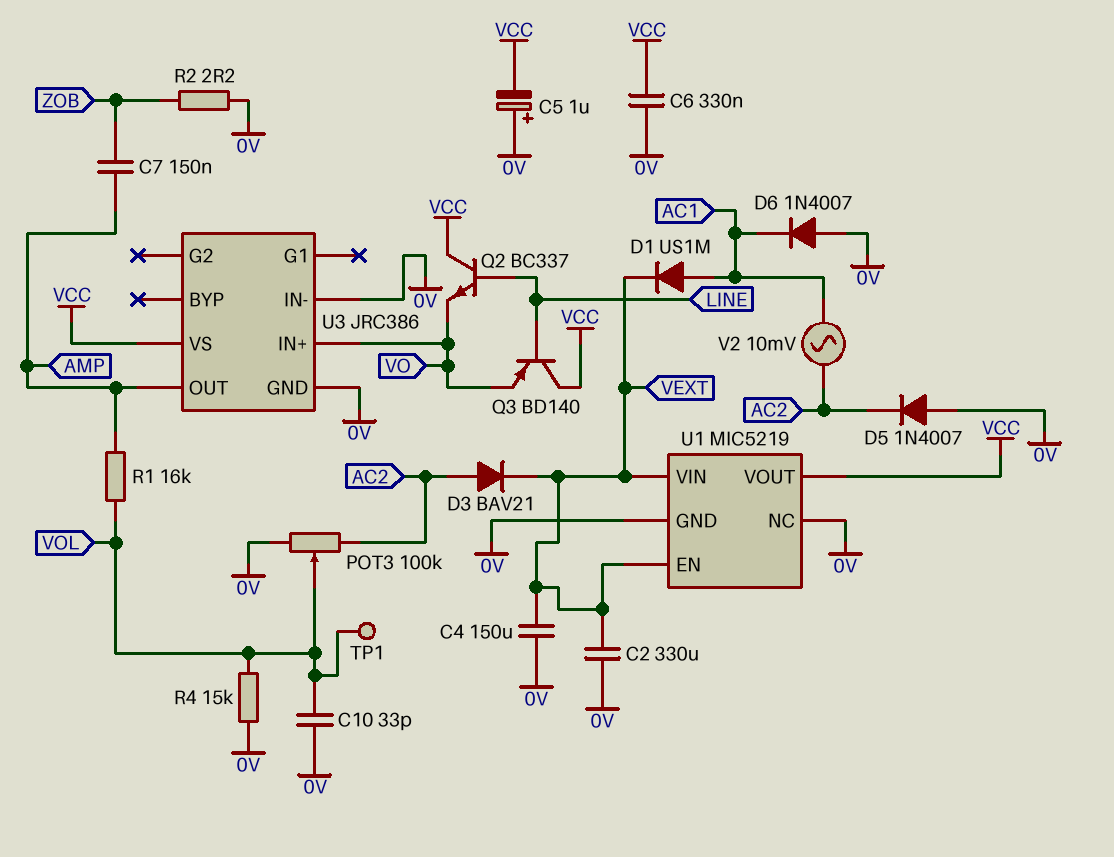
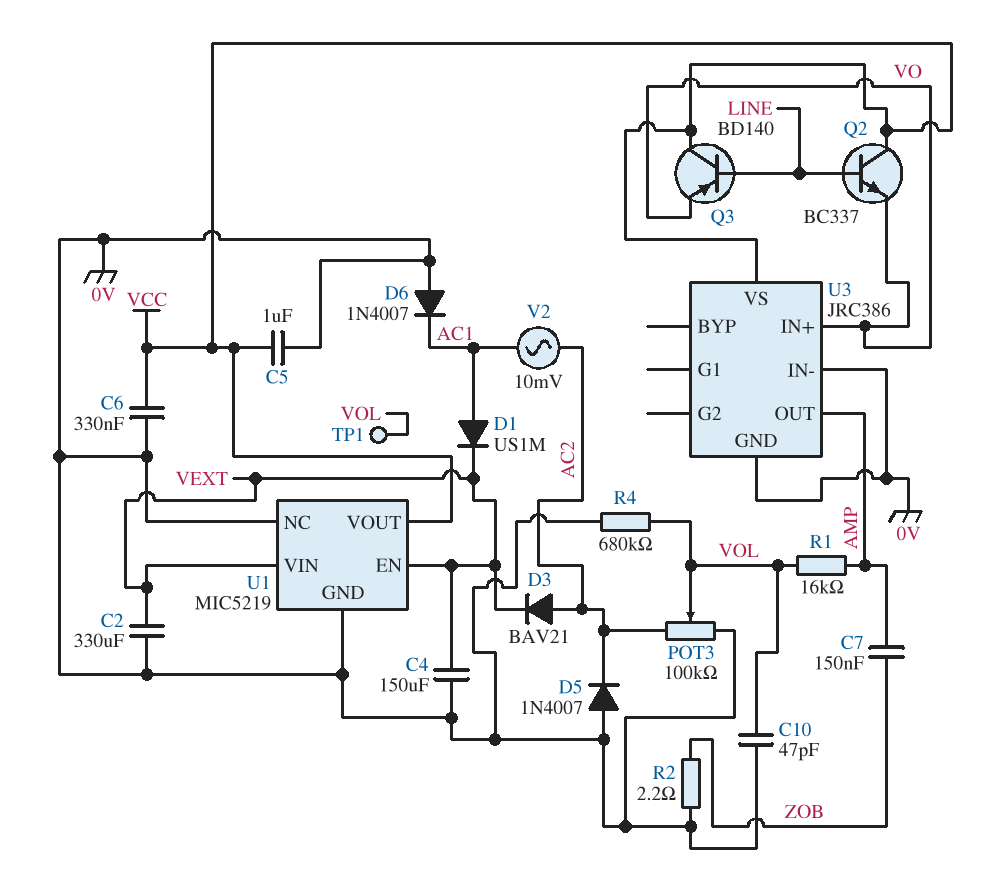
C5: 1uF (plus 0V, minus VCC) -> 1uF (0V, VCC)
C10: 33pF (0V, VOL) -> 47pF (0V, VOL)
R4: 15k (0V, VOL) -> 680k (0V, VOL)

